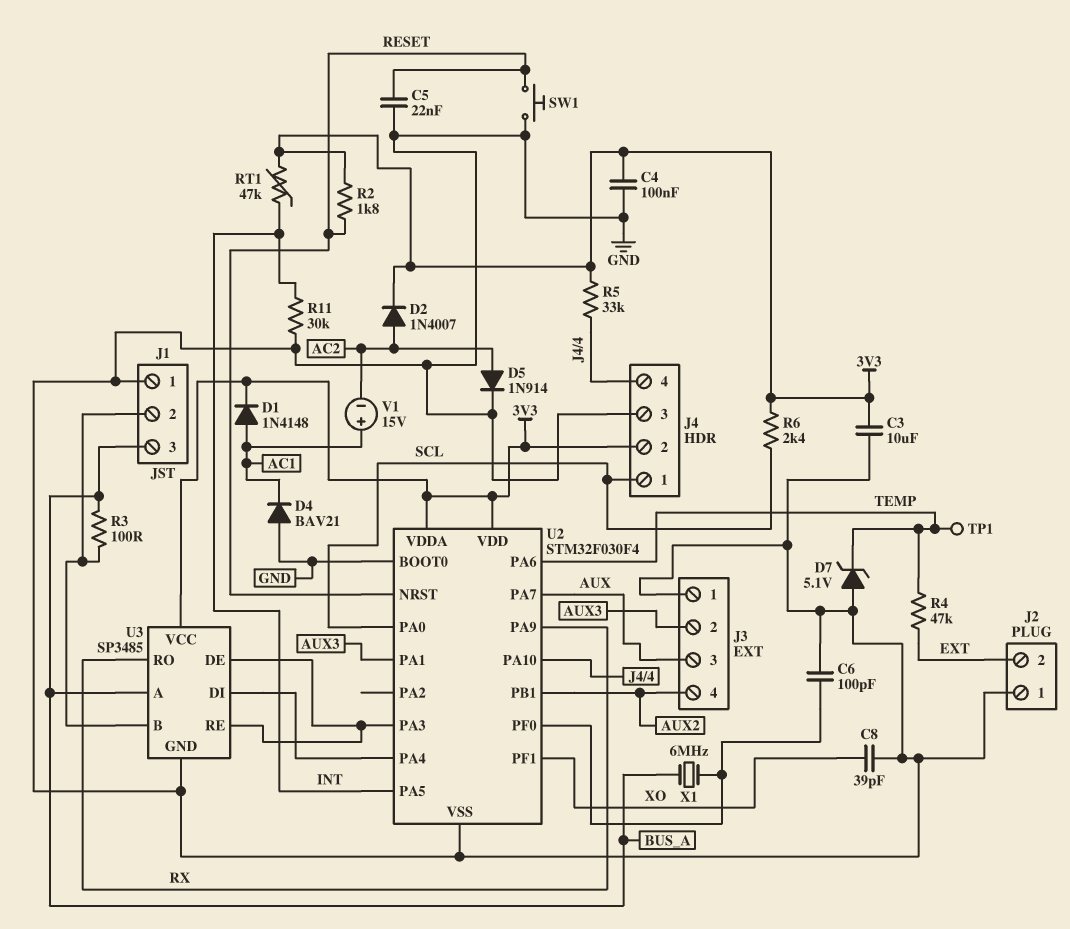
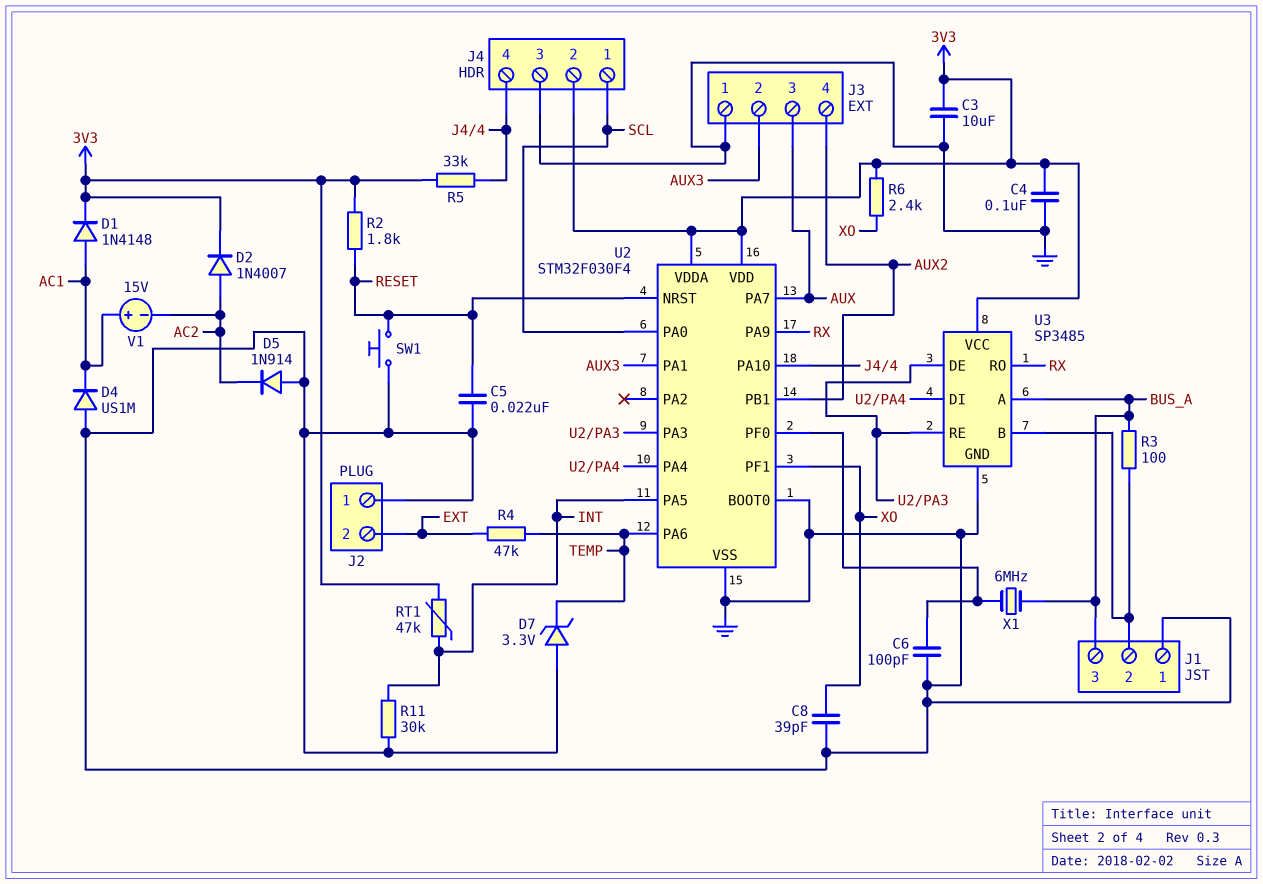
D4: diode BAV21 (A GND, K AC1) -> diode US1M (A GND, K AC1)
D5: diode 1N914 (A AC2, K GND) -> diode 1N914 (A GND, K AC2)
D7: zener 5.1V (A GND, K TEMP) -> zener 3.3V (A GND, K TEMP)
R6: 2.4k (3V3, SCL) -> 2.4k (3V3, XO)
TP1: test point (TEMP) -> none

